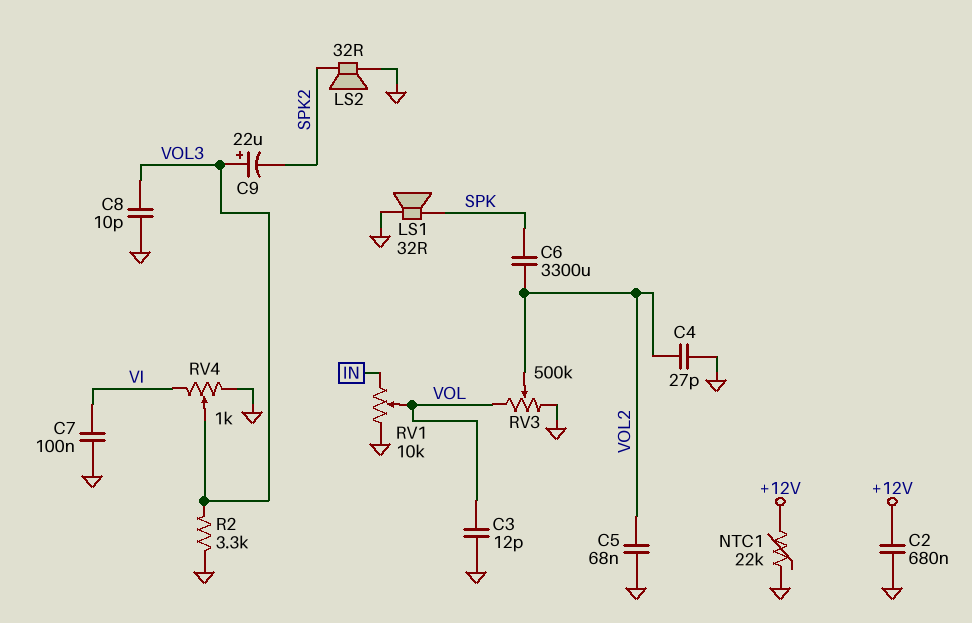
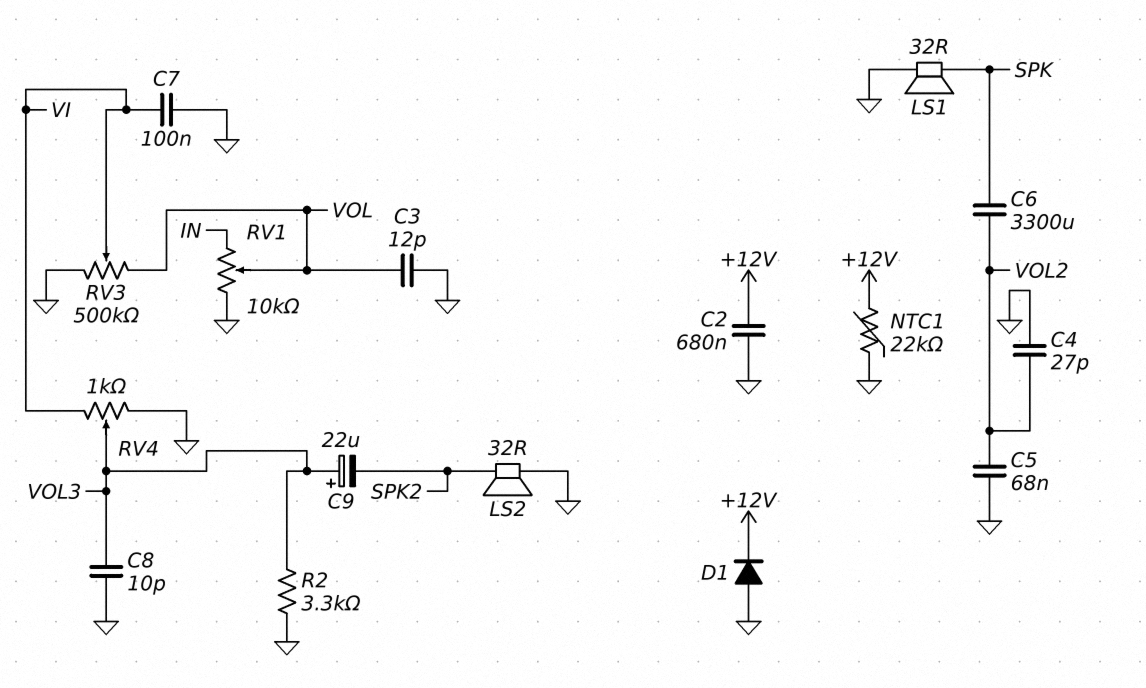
D1: none -> diode (A GND, K +12V)
RV3: 500k (GND, VOL, wiper VOL2) -> 500k (GND, VOL, wiper VI)

